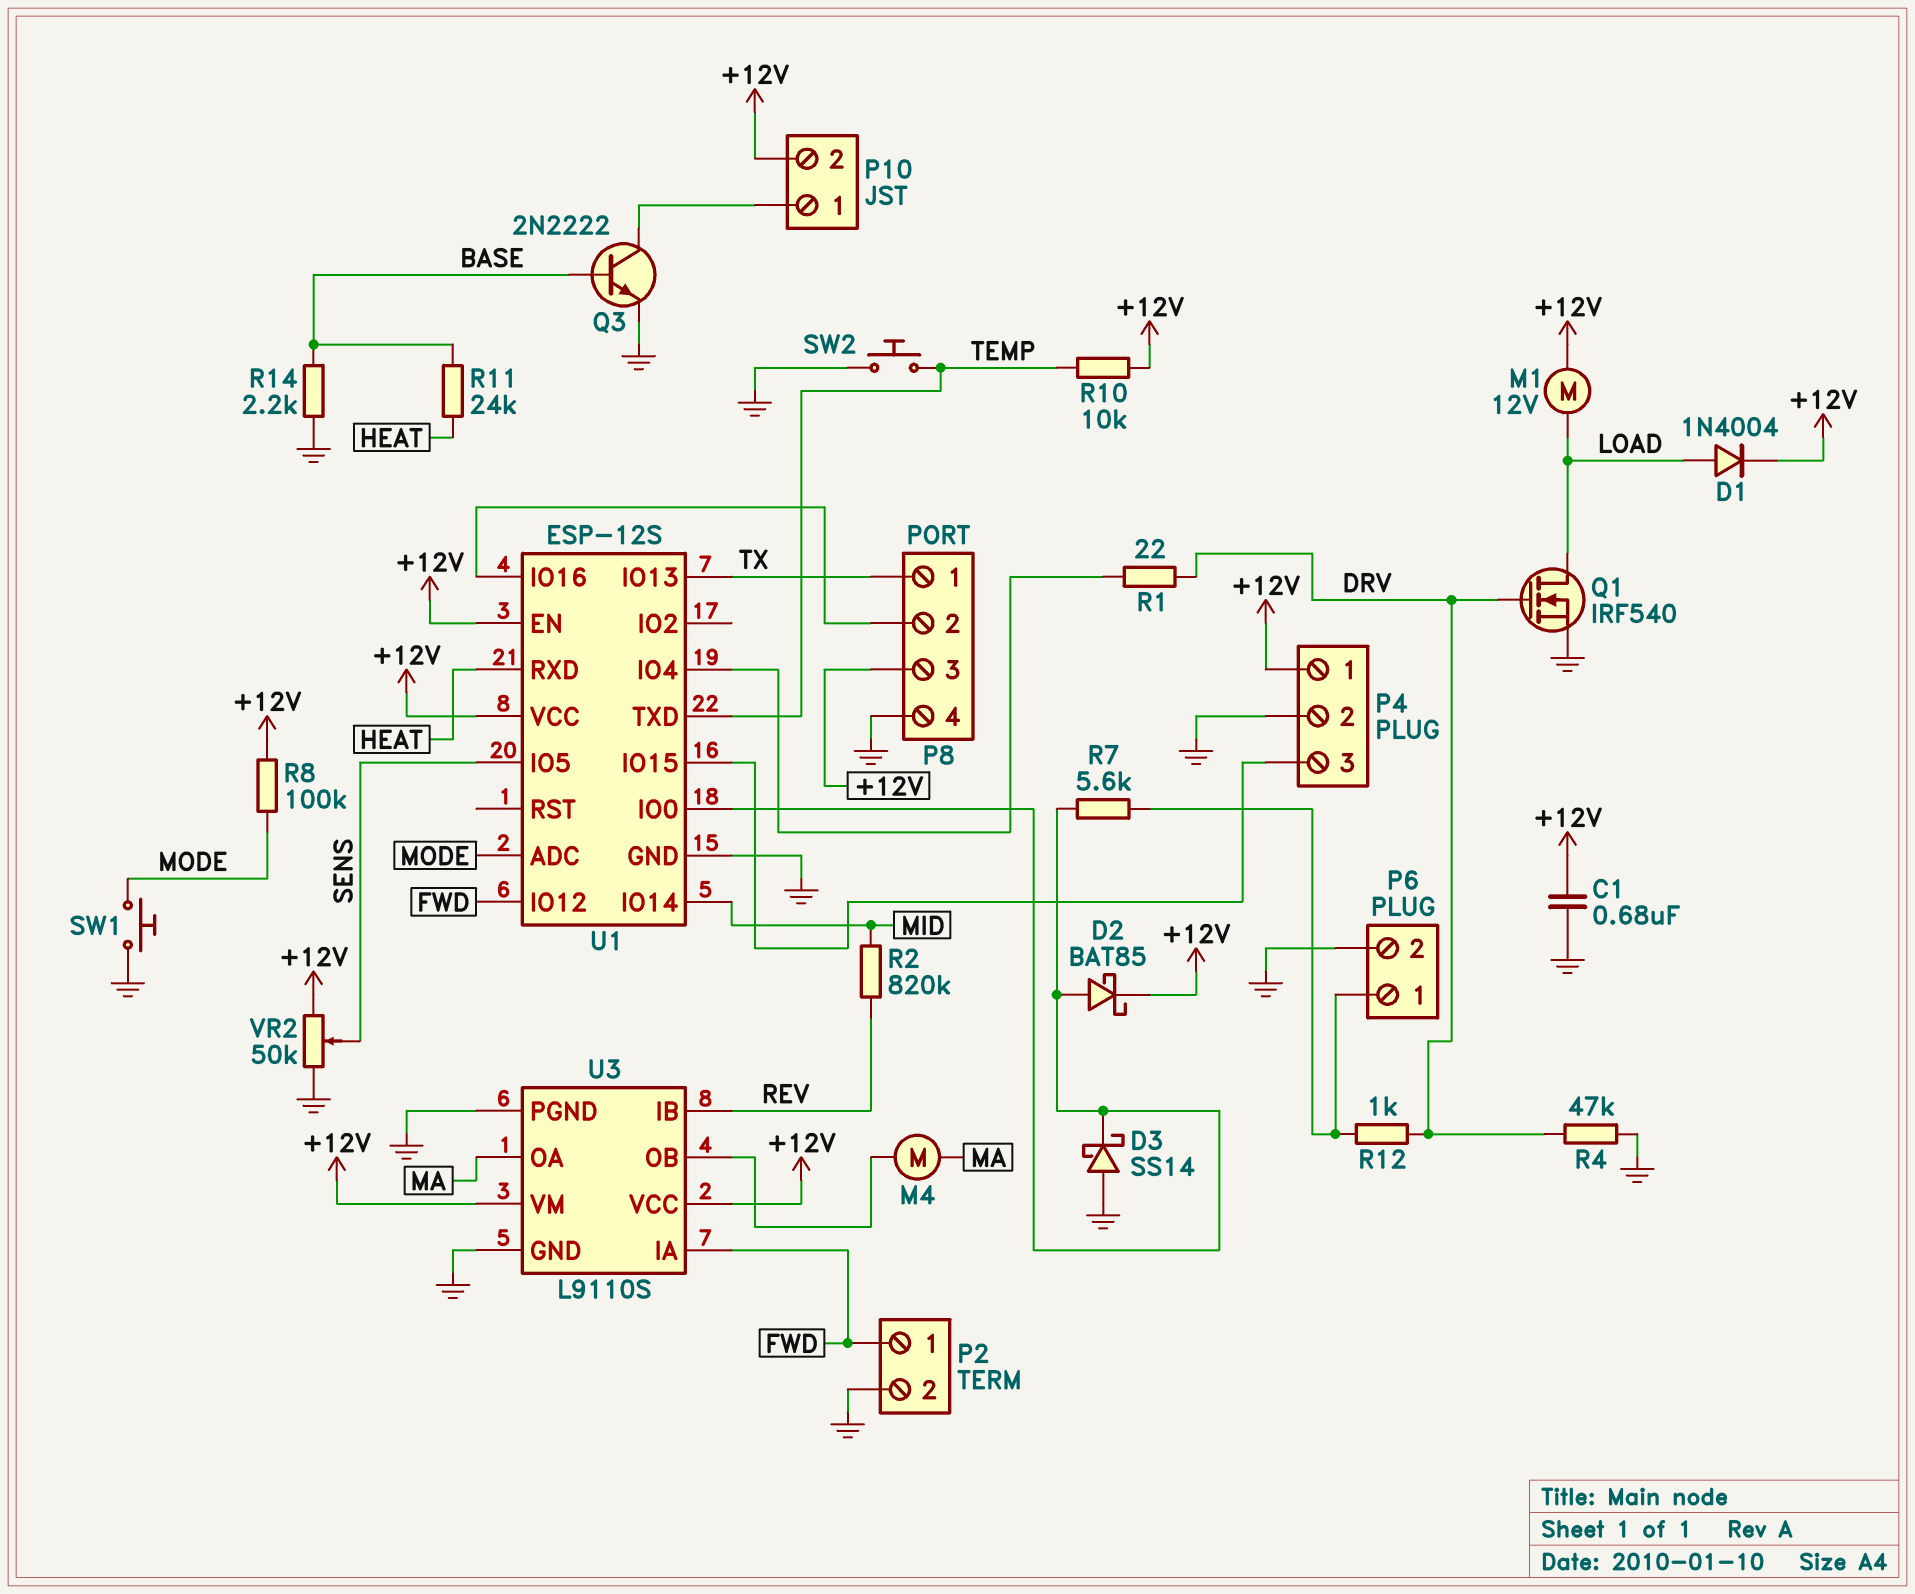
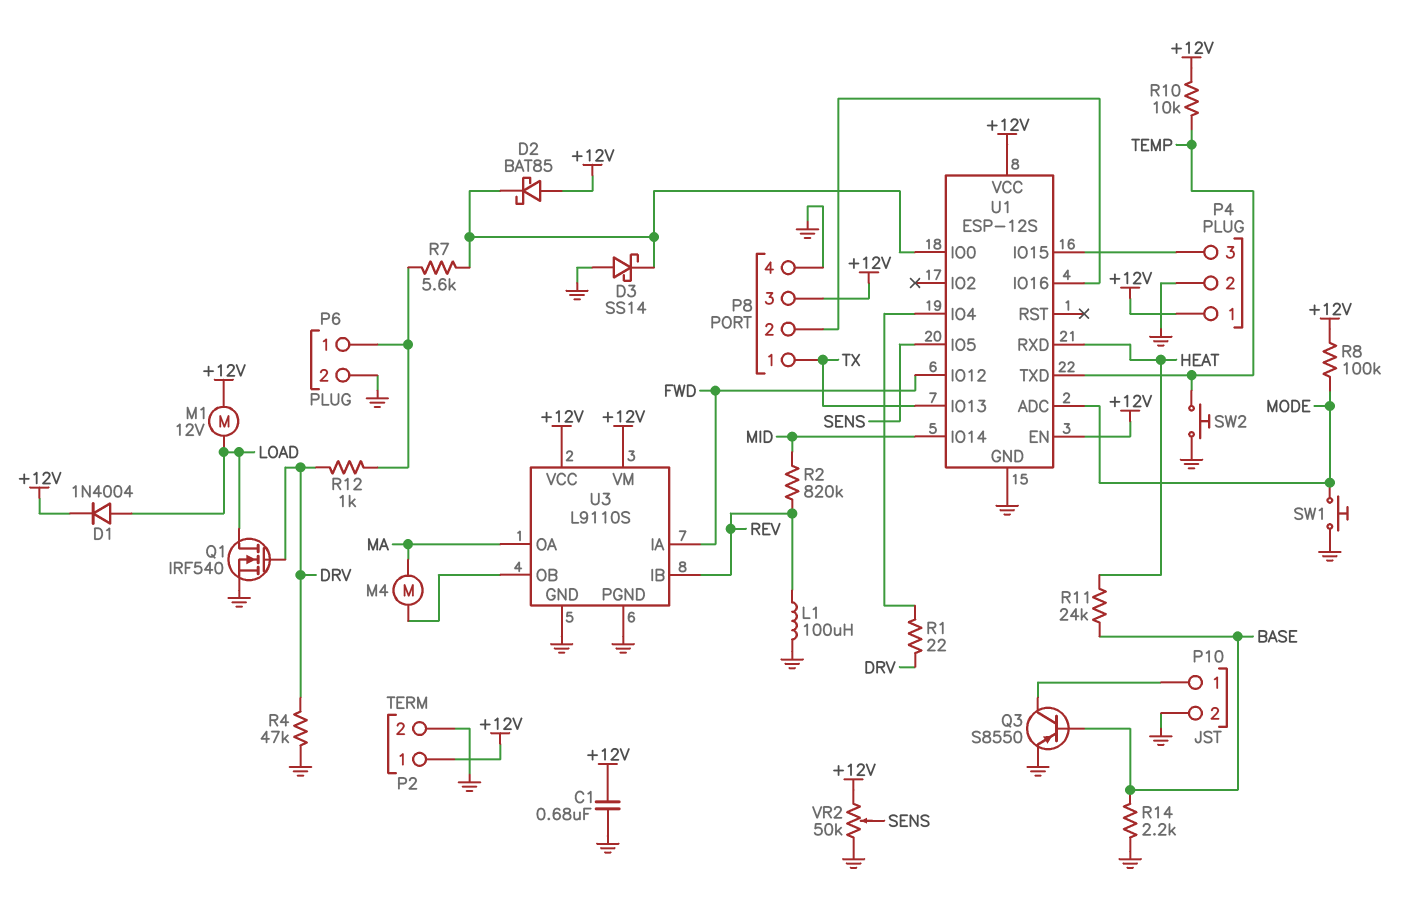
D2: schottky BAT85 (A U1/IO0, K +12V) -> schottky BAT85 (A +12V, K U1/IO0)
L1: none -> 100uH (GND, REV)
P2 pin 1: FWD -> +12V
P10 pin 2: +12V -> GND
Q3: NPN 2N2222 (B BASE, C P10/1, E GND) -> PNP S8550 (B BASE, C P10/1, E GND)

